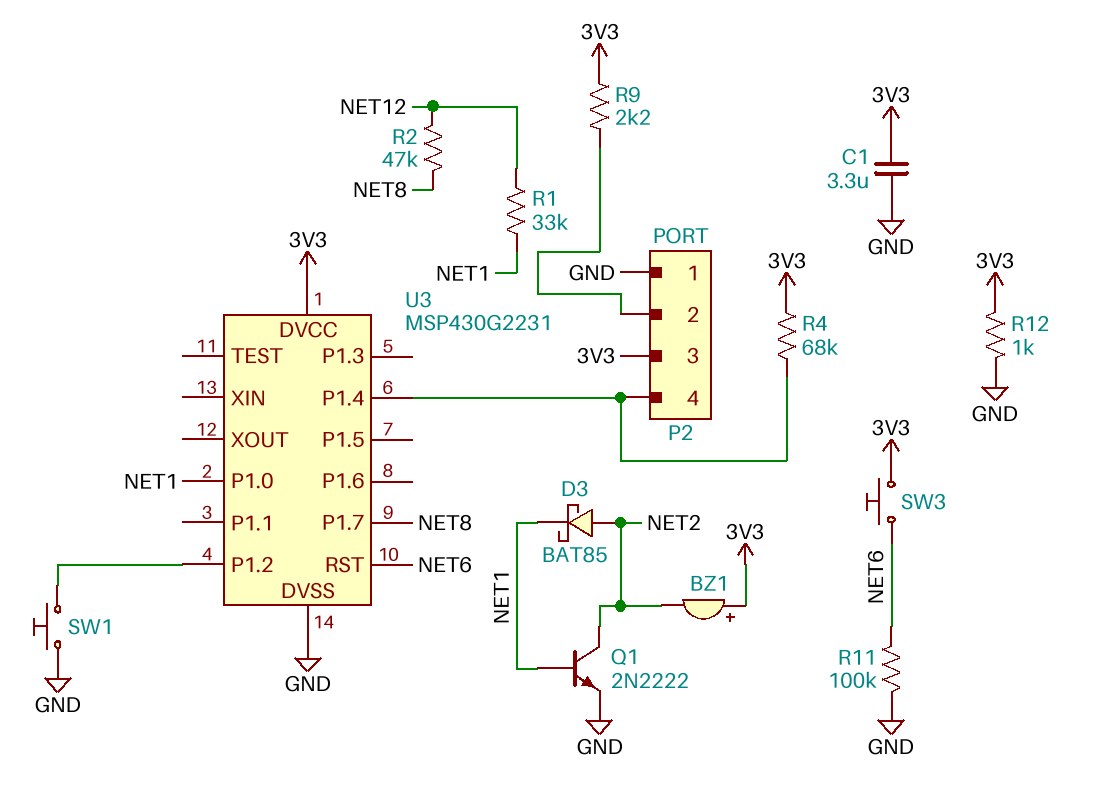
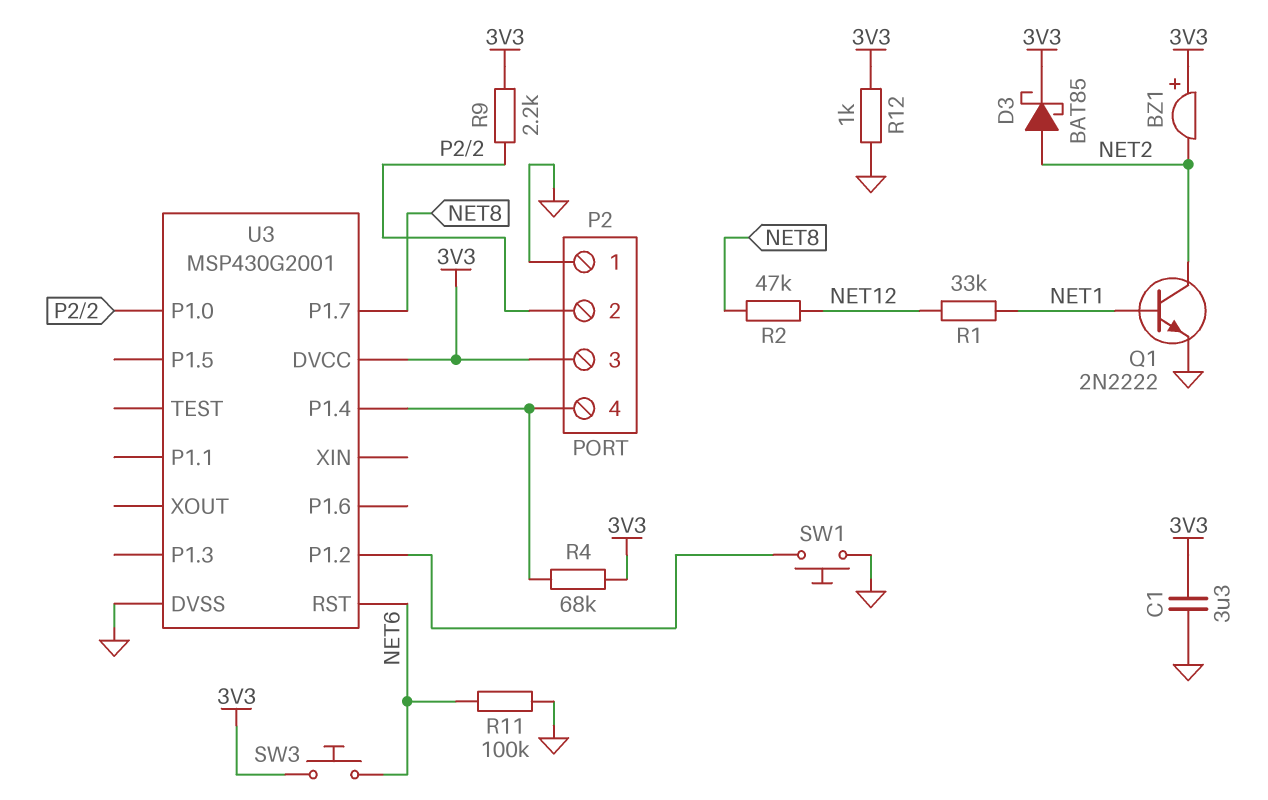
D3: schottky BAT85 (A NET2, K NET1) -> schottky BAT85 (A NET2, K 3V3)
U3: MSP430G2231 -> MSP430G2001
U3 pin P1.0: NET1 -> P2/2

